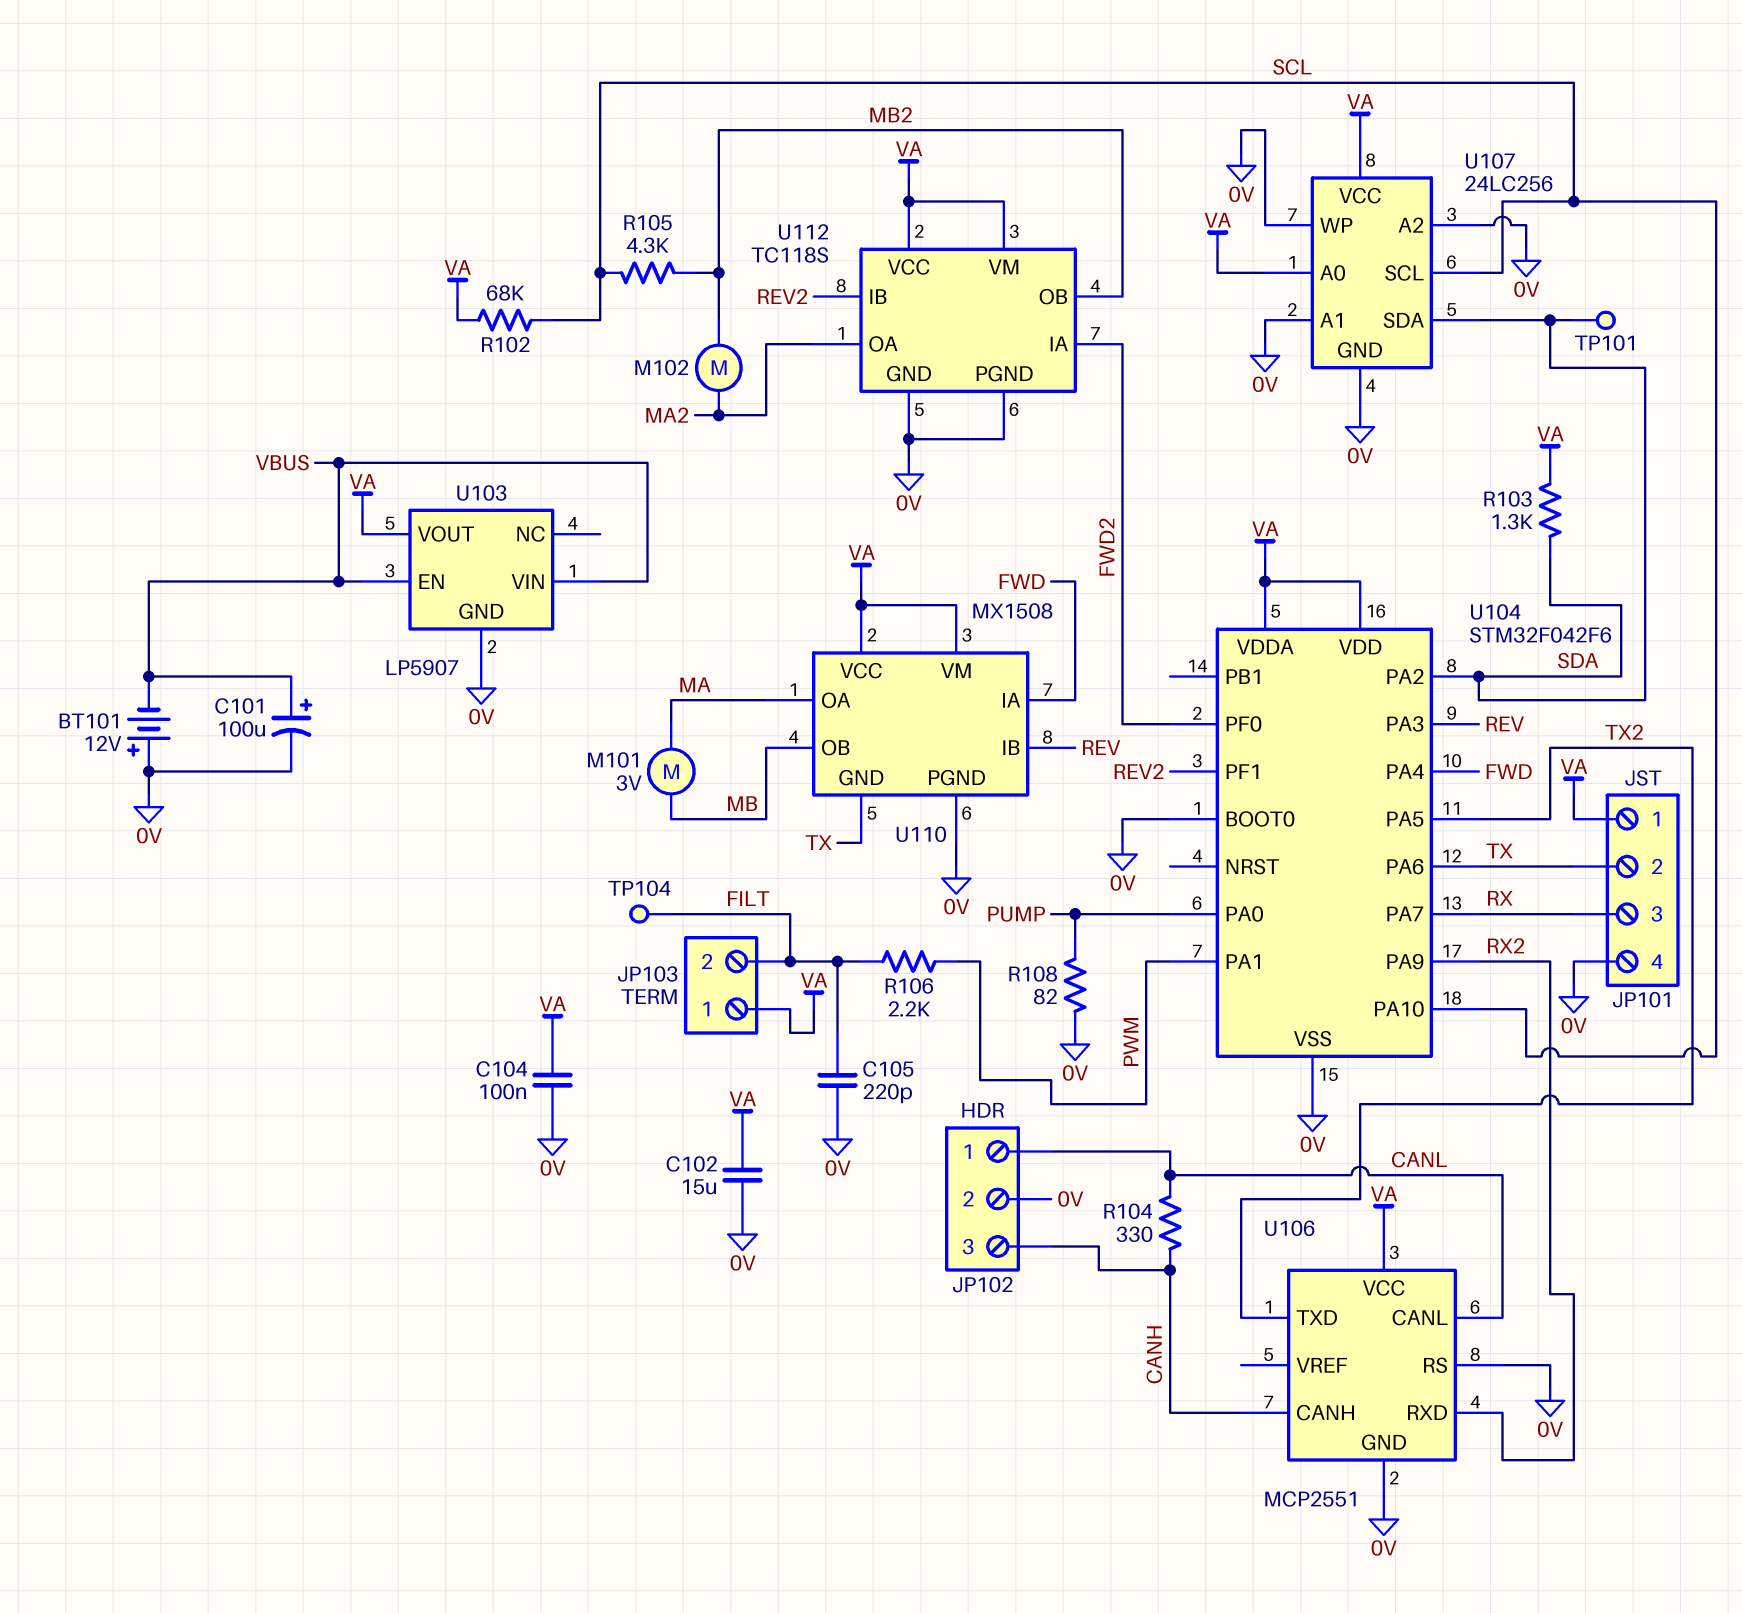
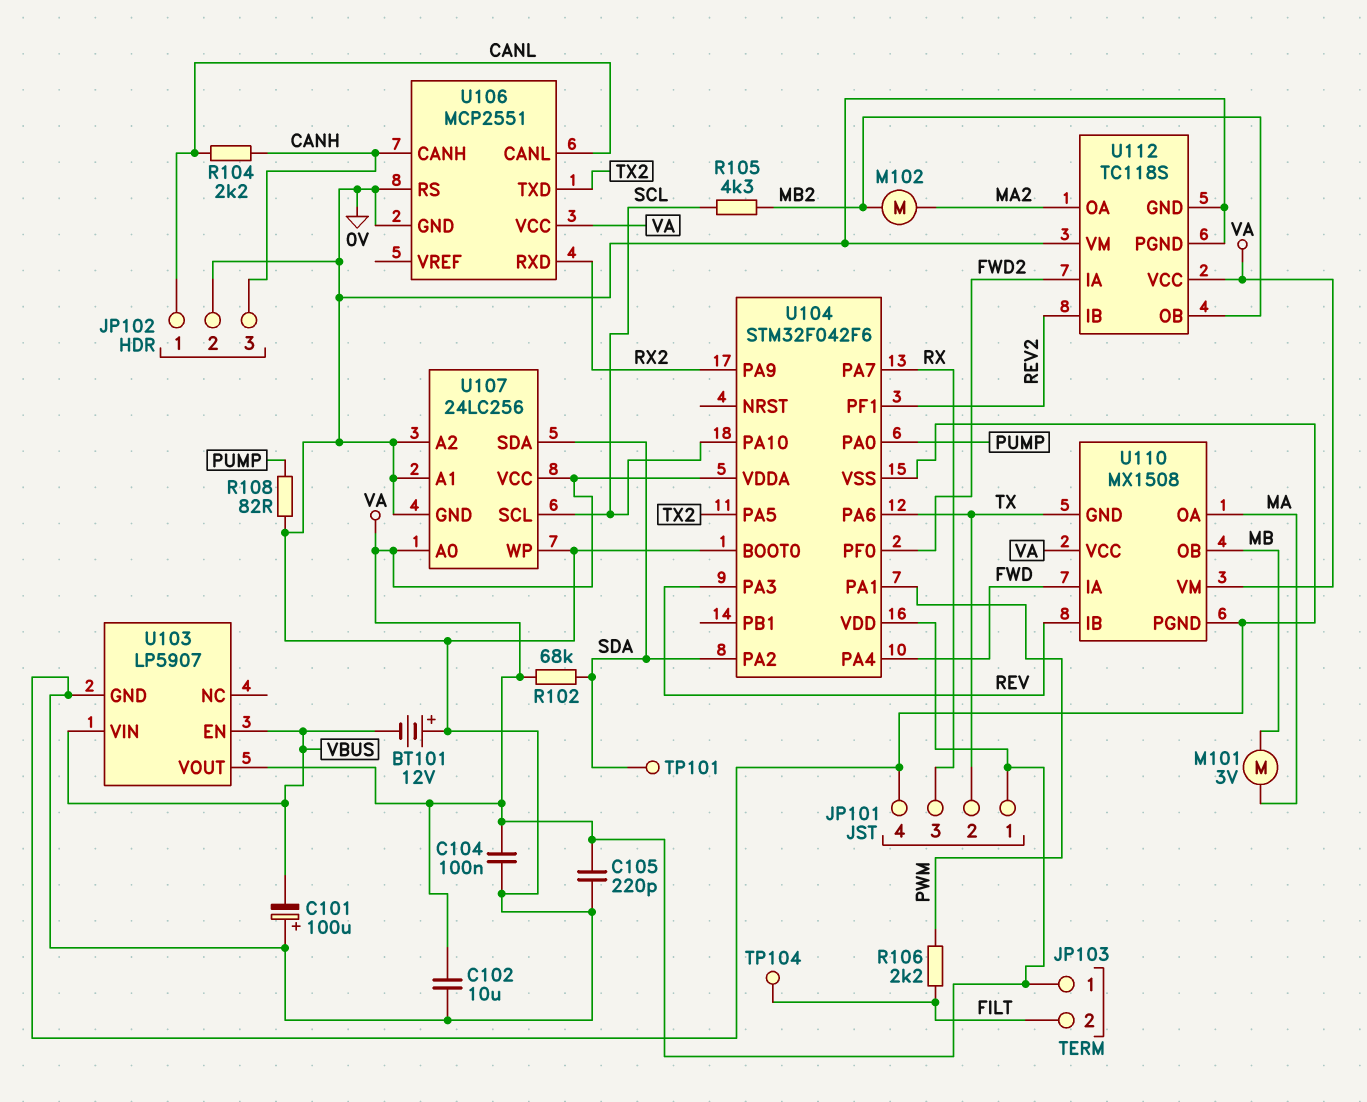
C101: 100uF (plus VBUS, minus 0V) -> 100uF (plus 0V, minus VBUS)
C102: 15uF (0V, VA) -> 10uF (0V, VA)
C105: 220pF (0V, FILT) -> 220pF (0V, VA)
R102: 68k (SCL, VA) -> 68k (SDA, VA)
R103: 1.3k (SDA, VA) -> none
R104: 330 (CANH, CANL) -> 2.2k (CANH, CANL)
U112 pin VM: VA -> 0V

